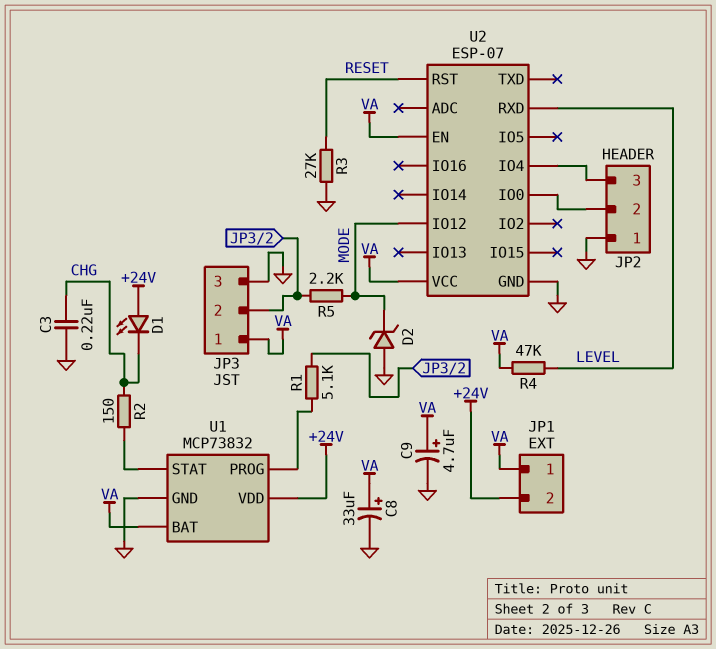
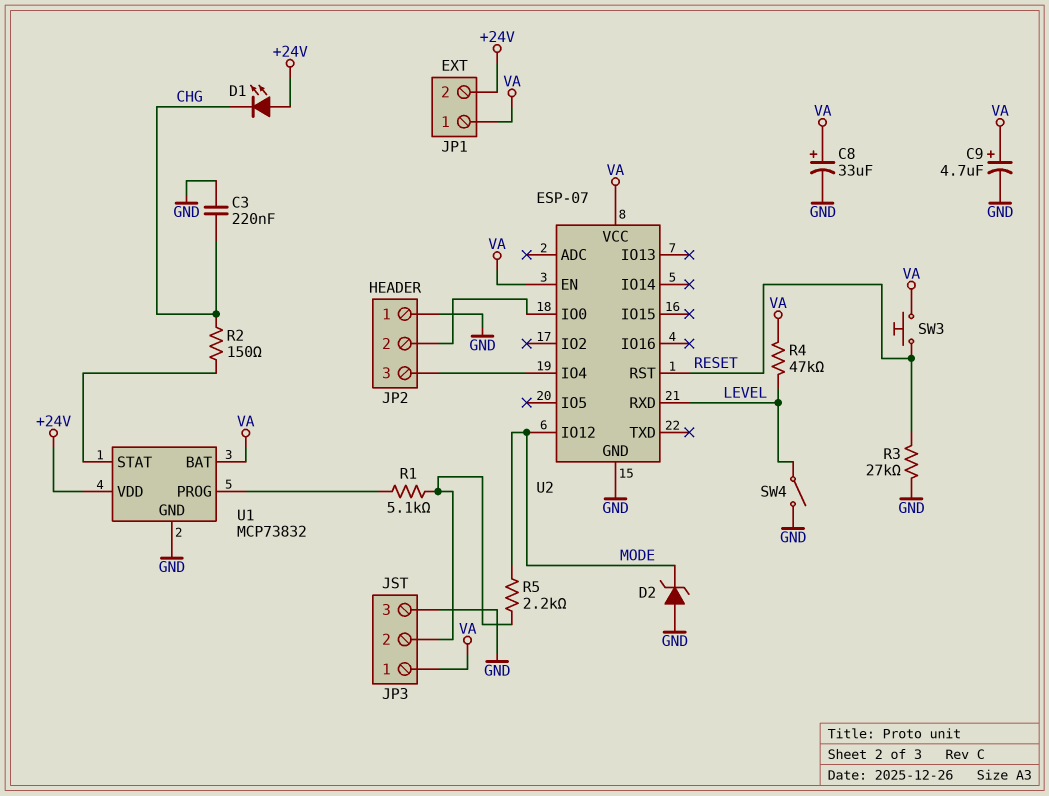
SW3: none -> button (RESET, VA)
SW4: none -> switch (GND, LEVEL)

